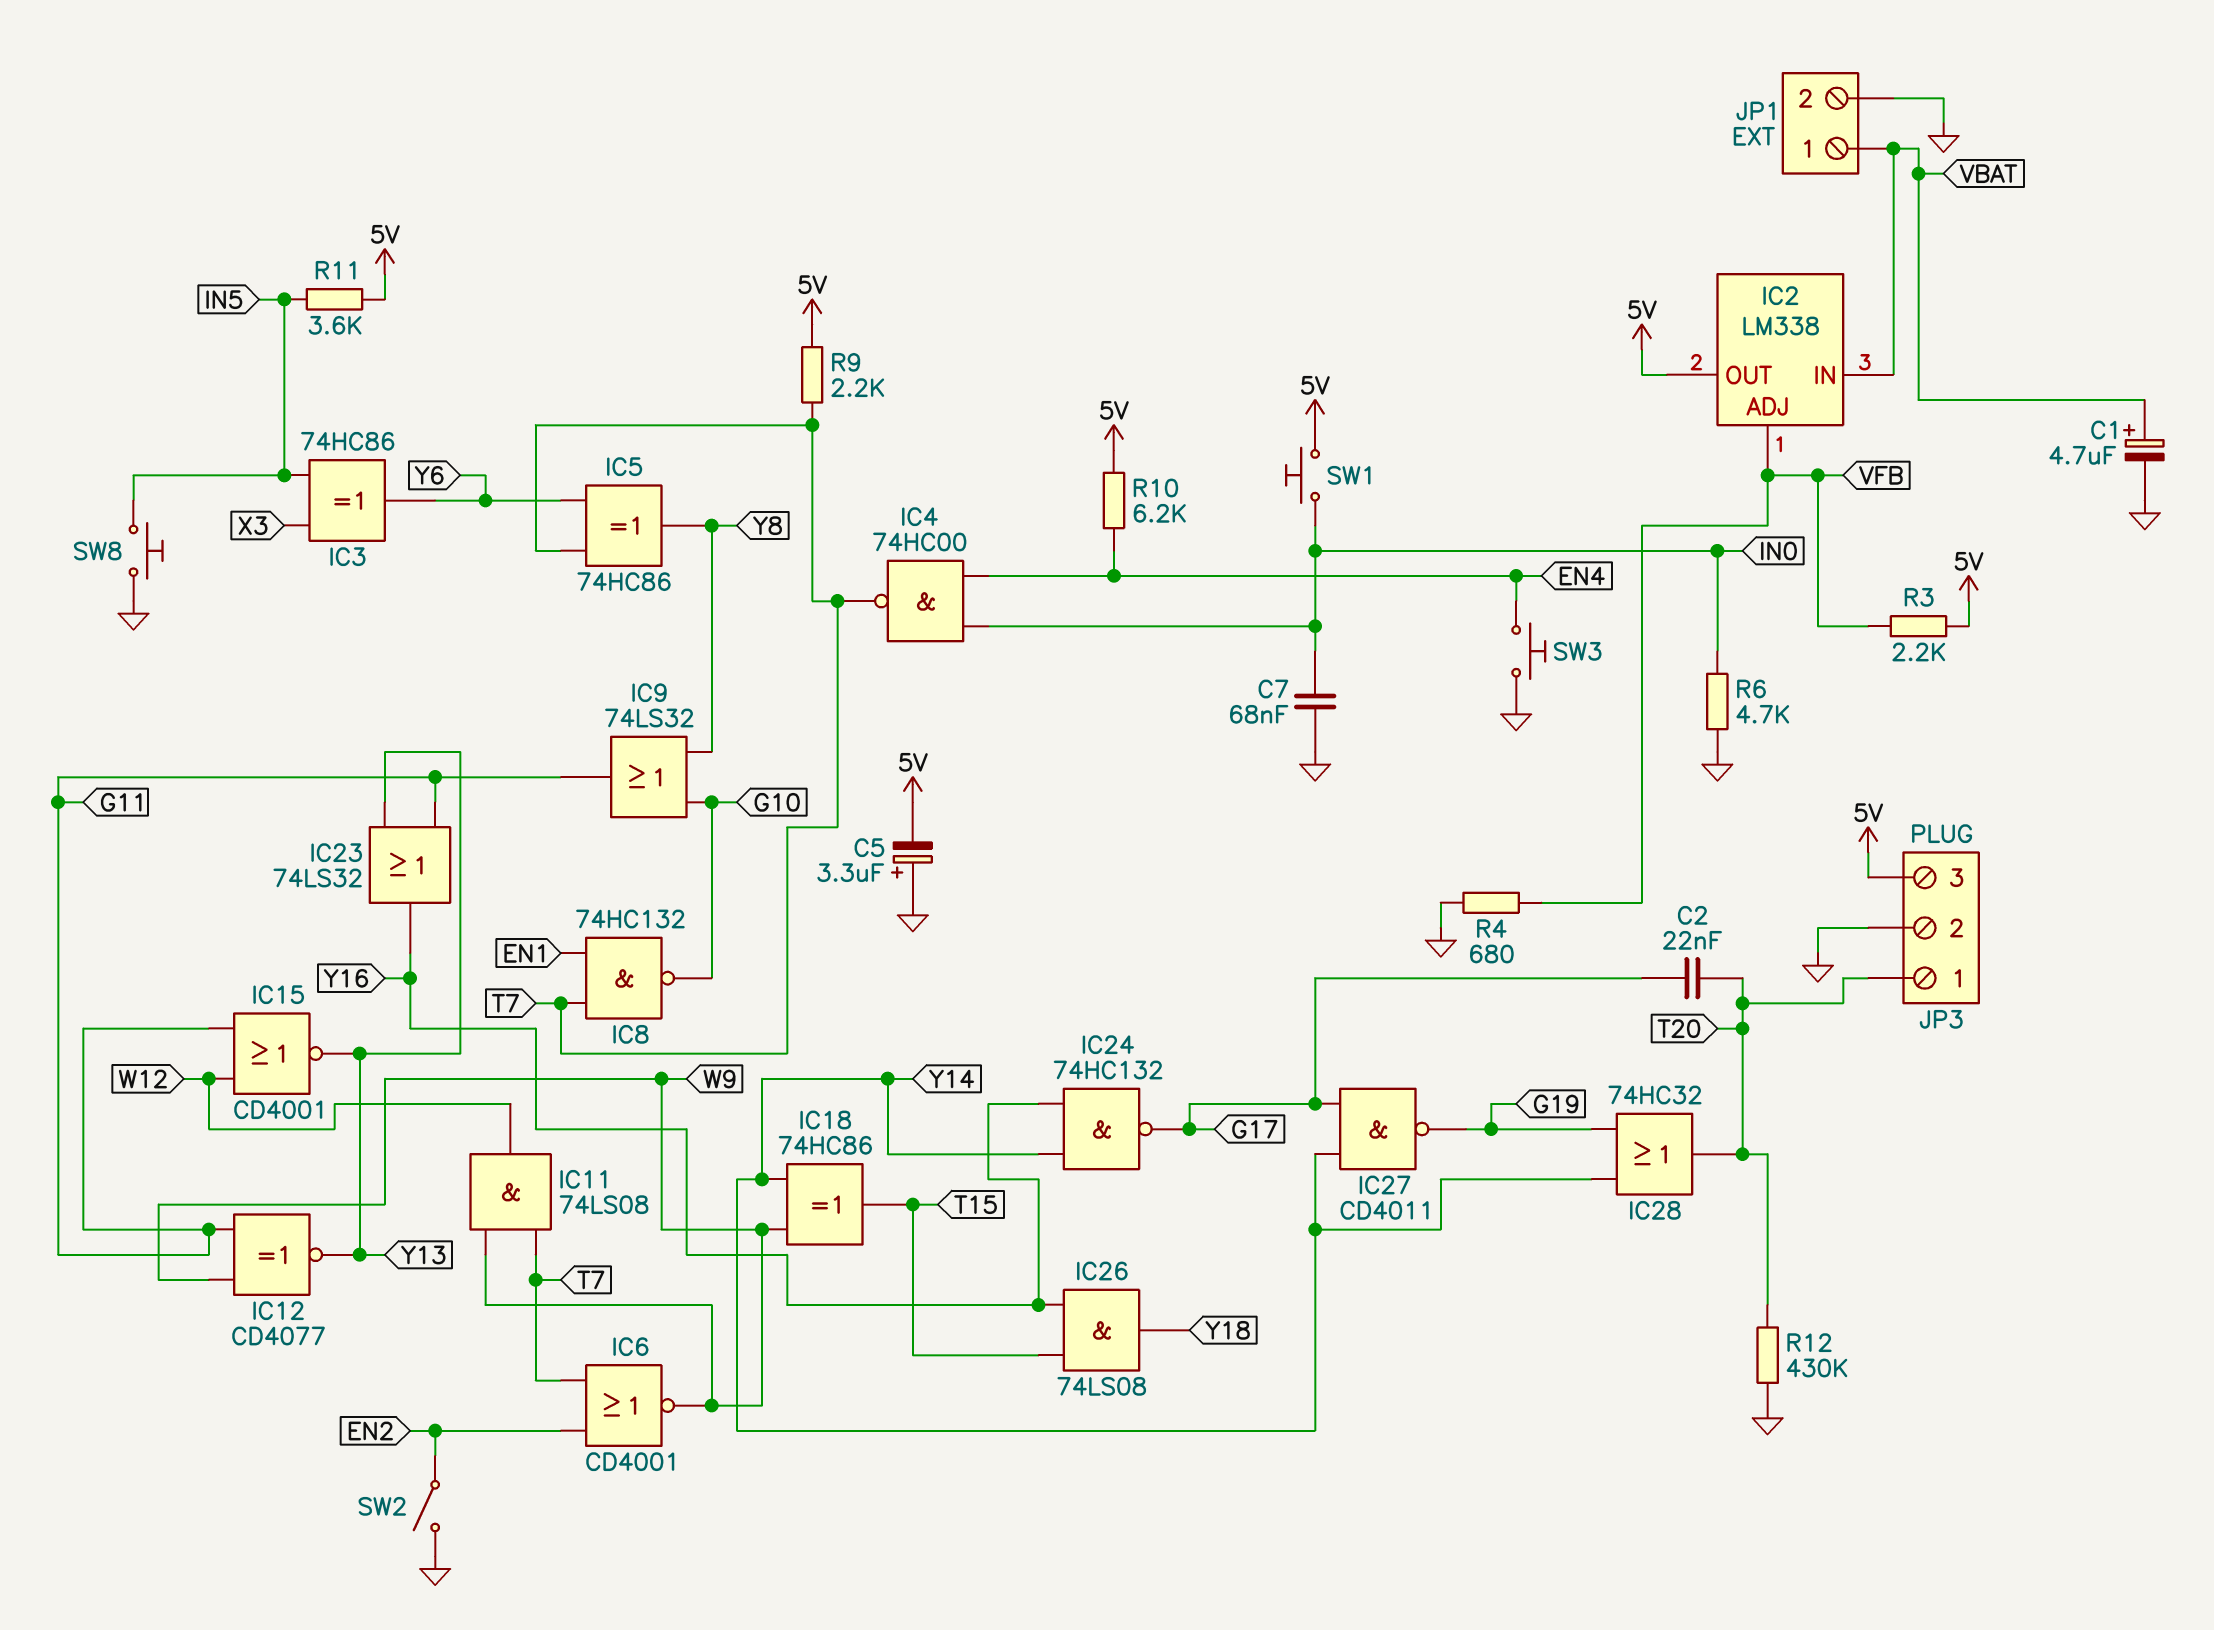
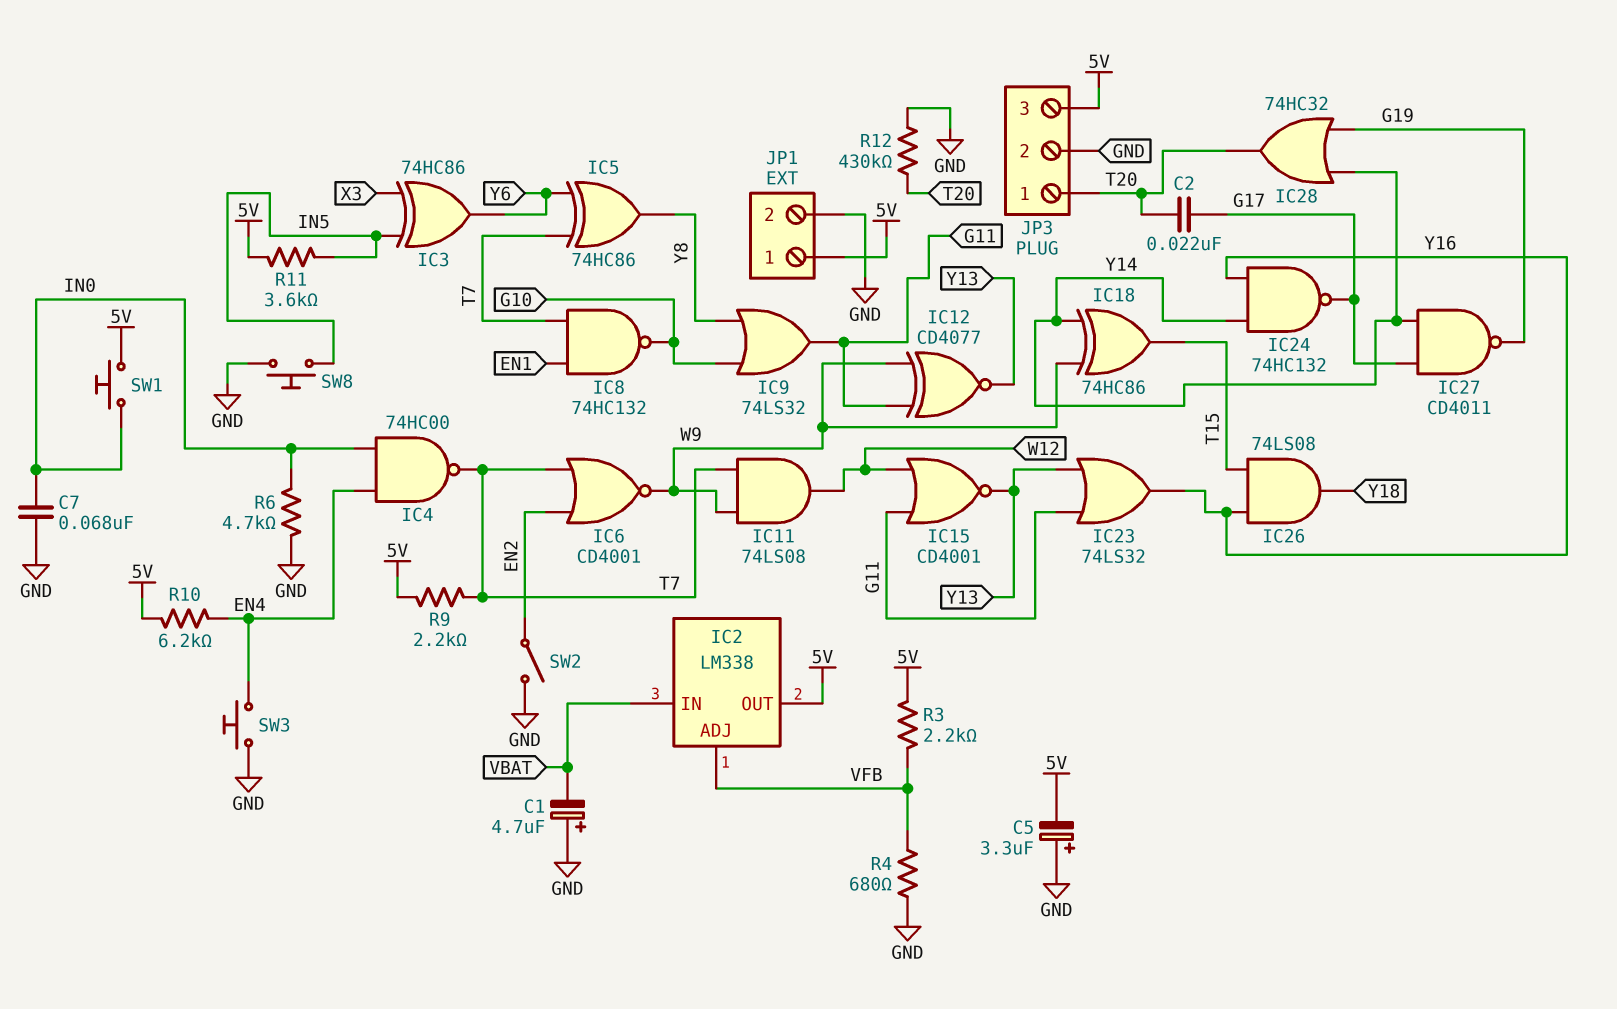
C1: 4.7uF (plus VBAT, minus GND) -> 4.7uF (plus GND, minus VBAT)
JP1 pin 1: VBAT -> 5V

